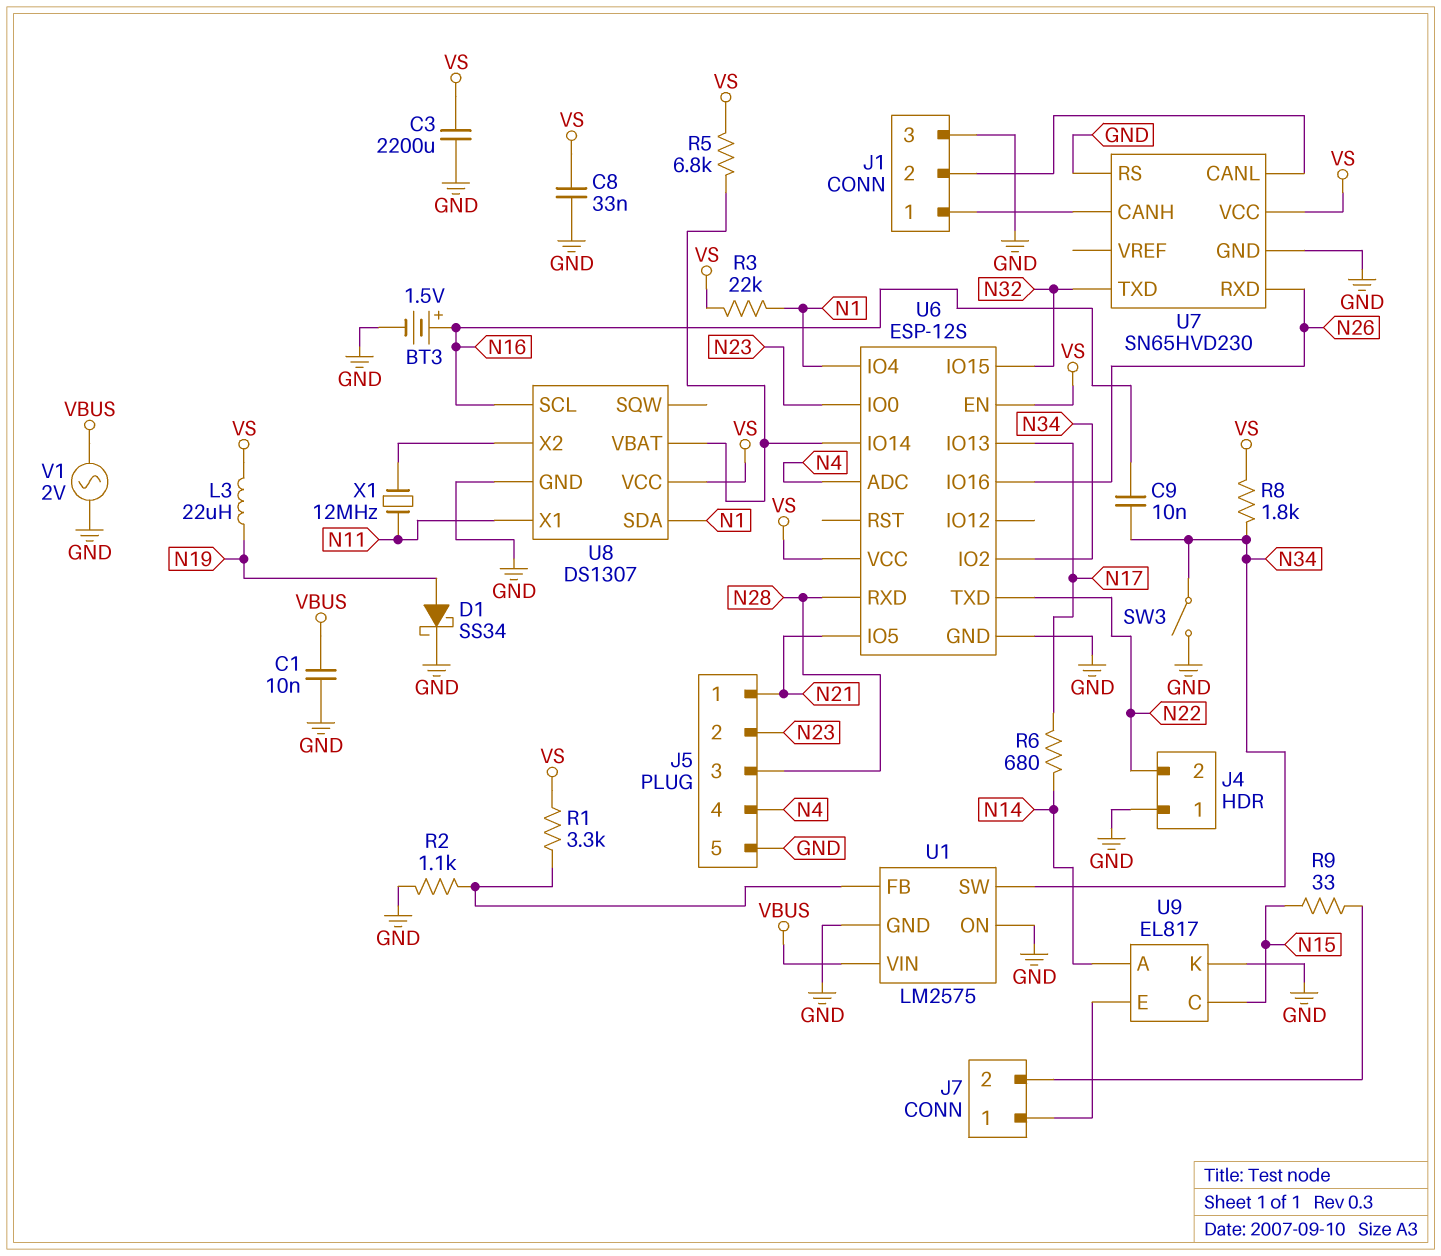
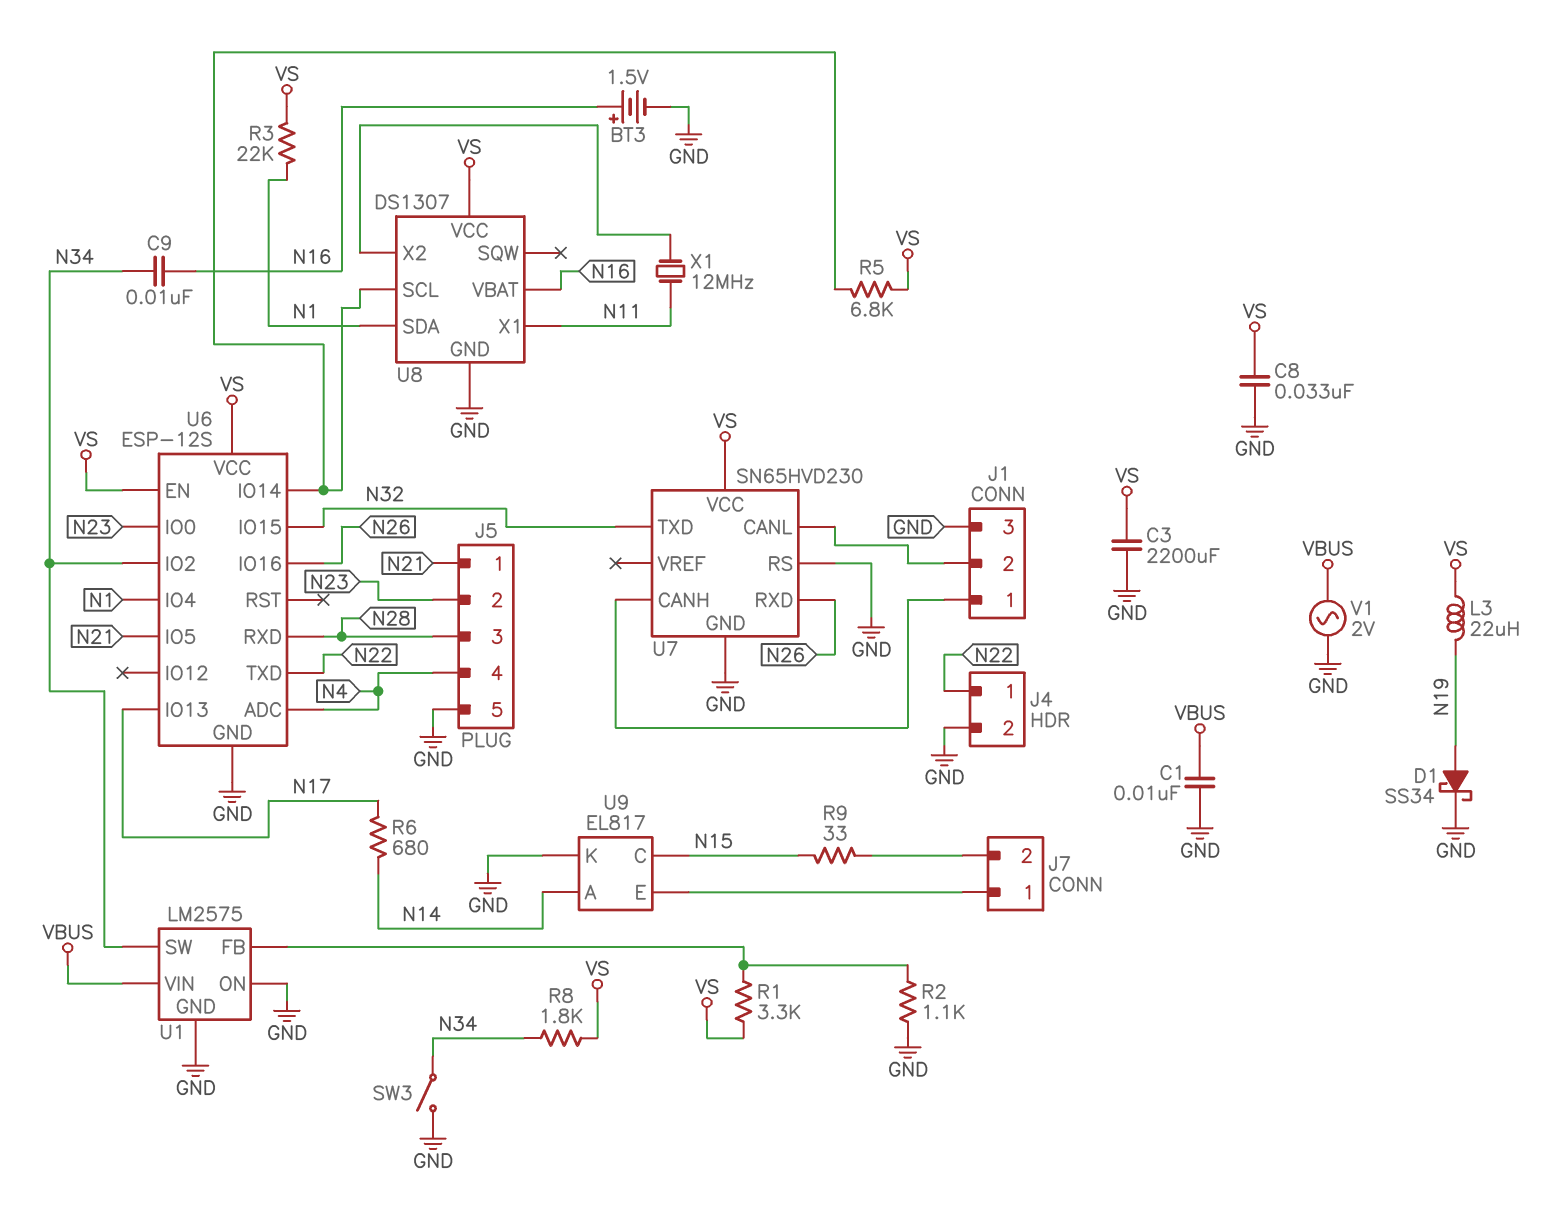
J4 pin 1: GND -> N22
J4 pin 2: N22 -> GND
U8 pin SCL: N16 -> U6/IO14
U8 pin VBAT: U6/IO14 -> N16

